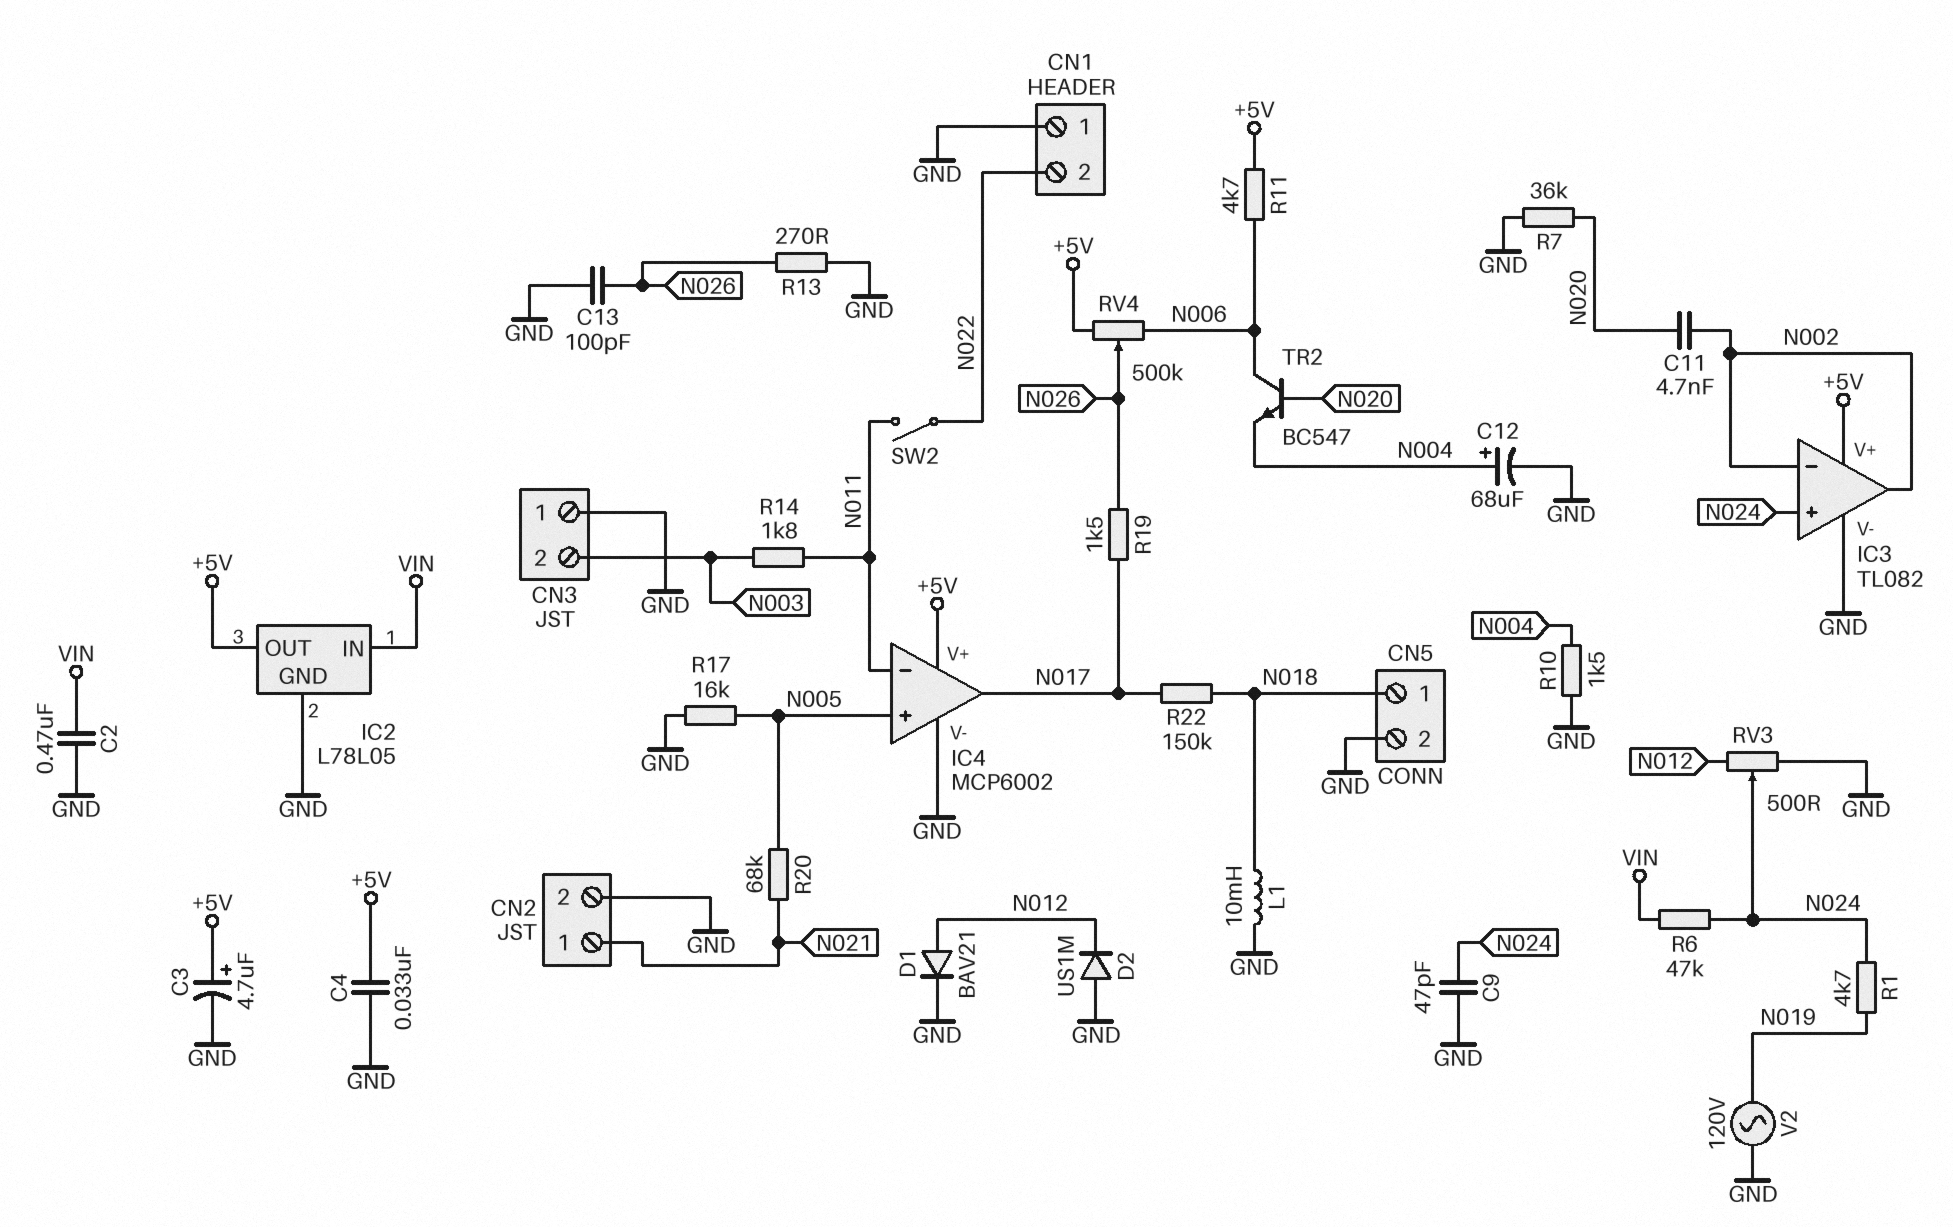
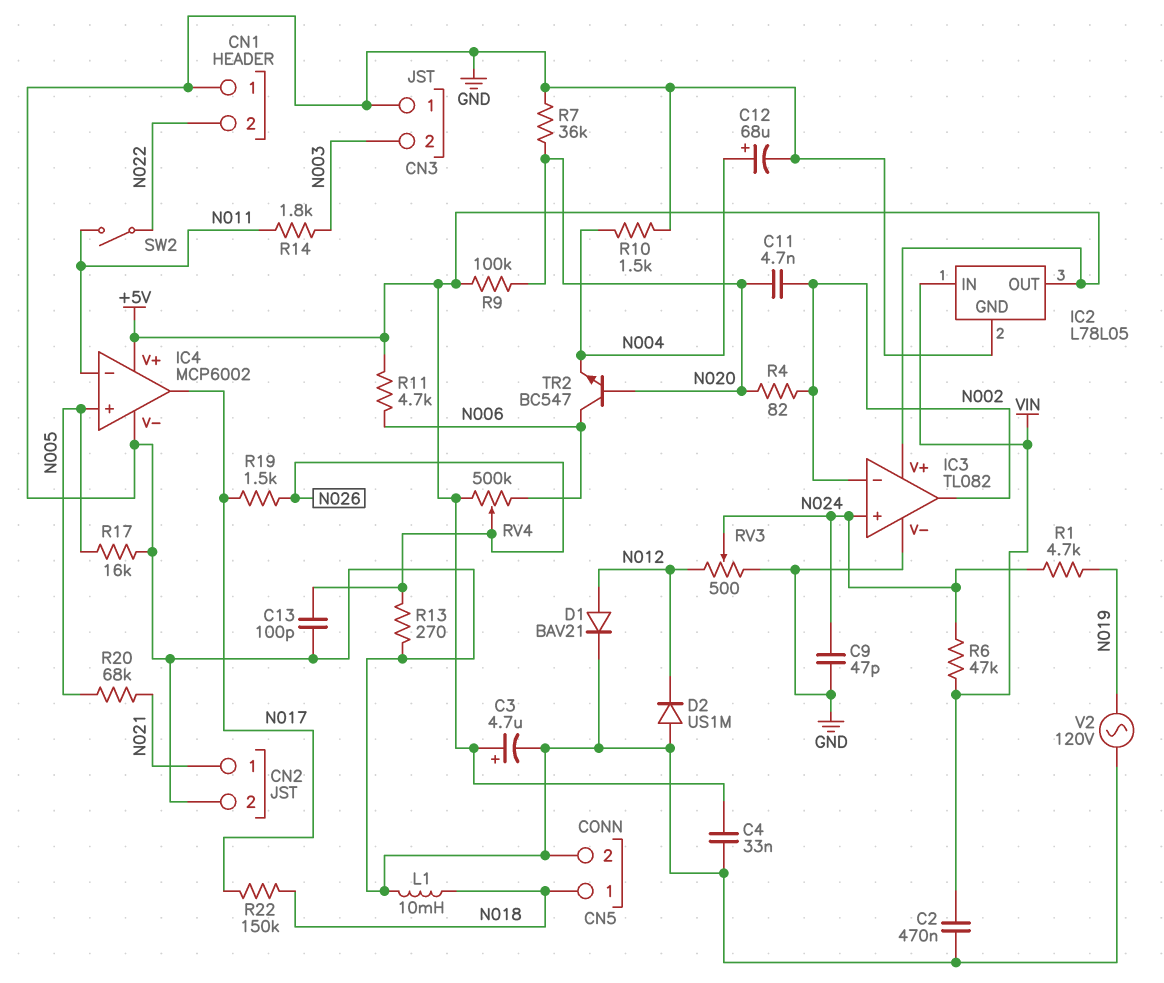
R4: none -> 82 (N002, N020)
R9: none -> 100k (+5V, N020)

